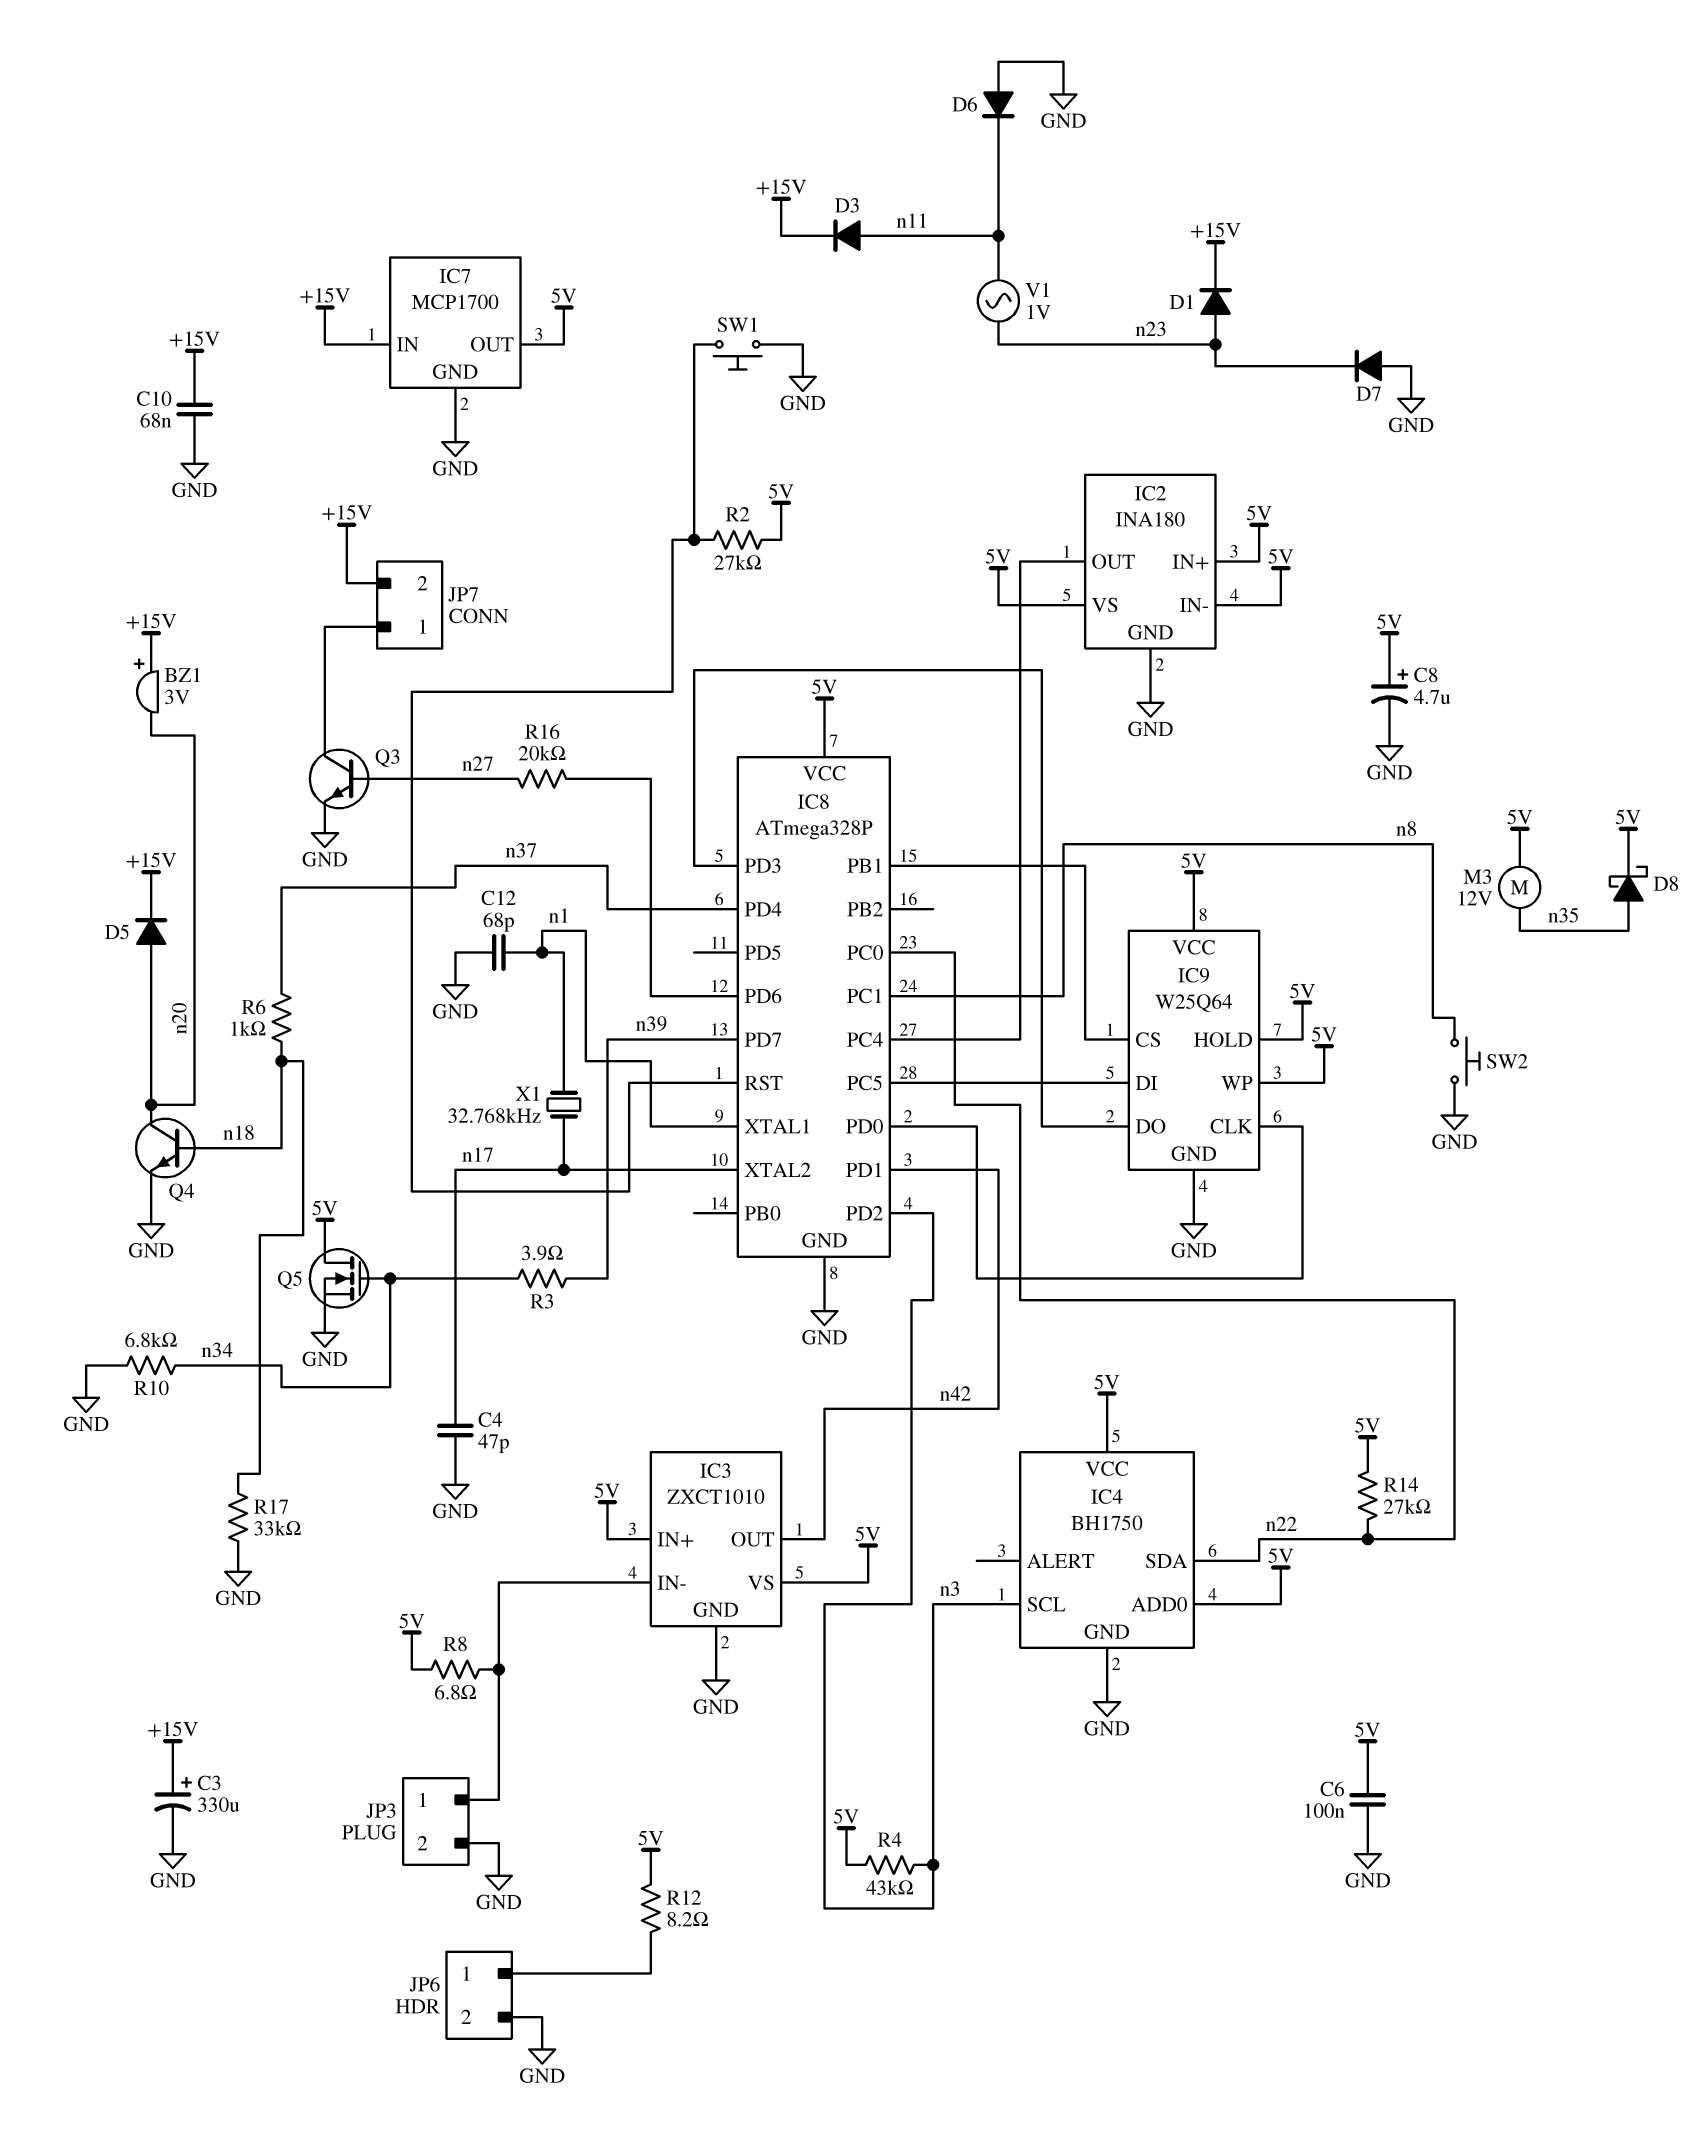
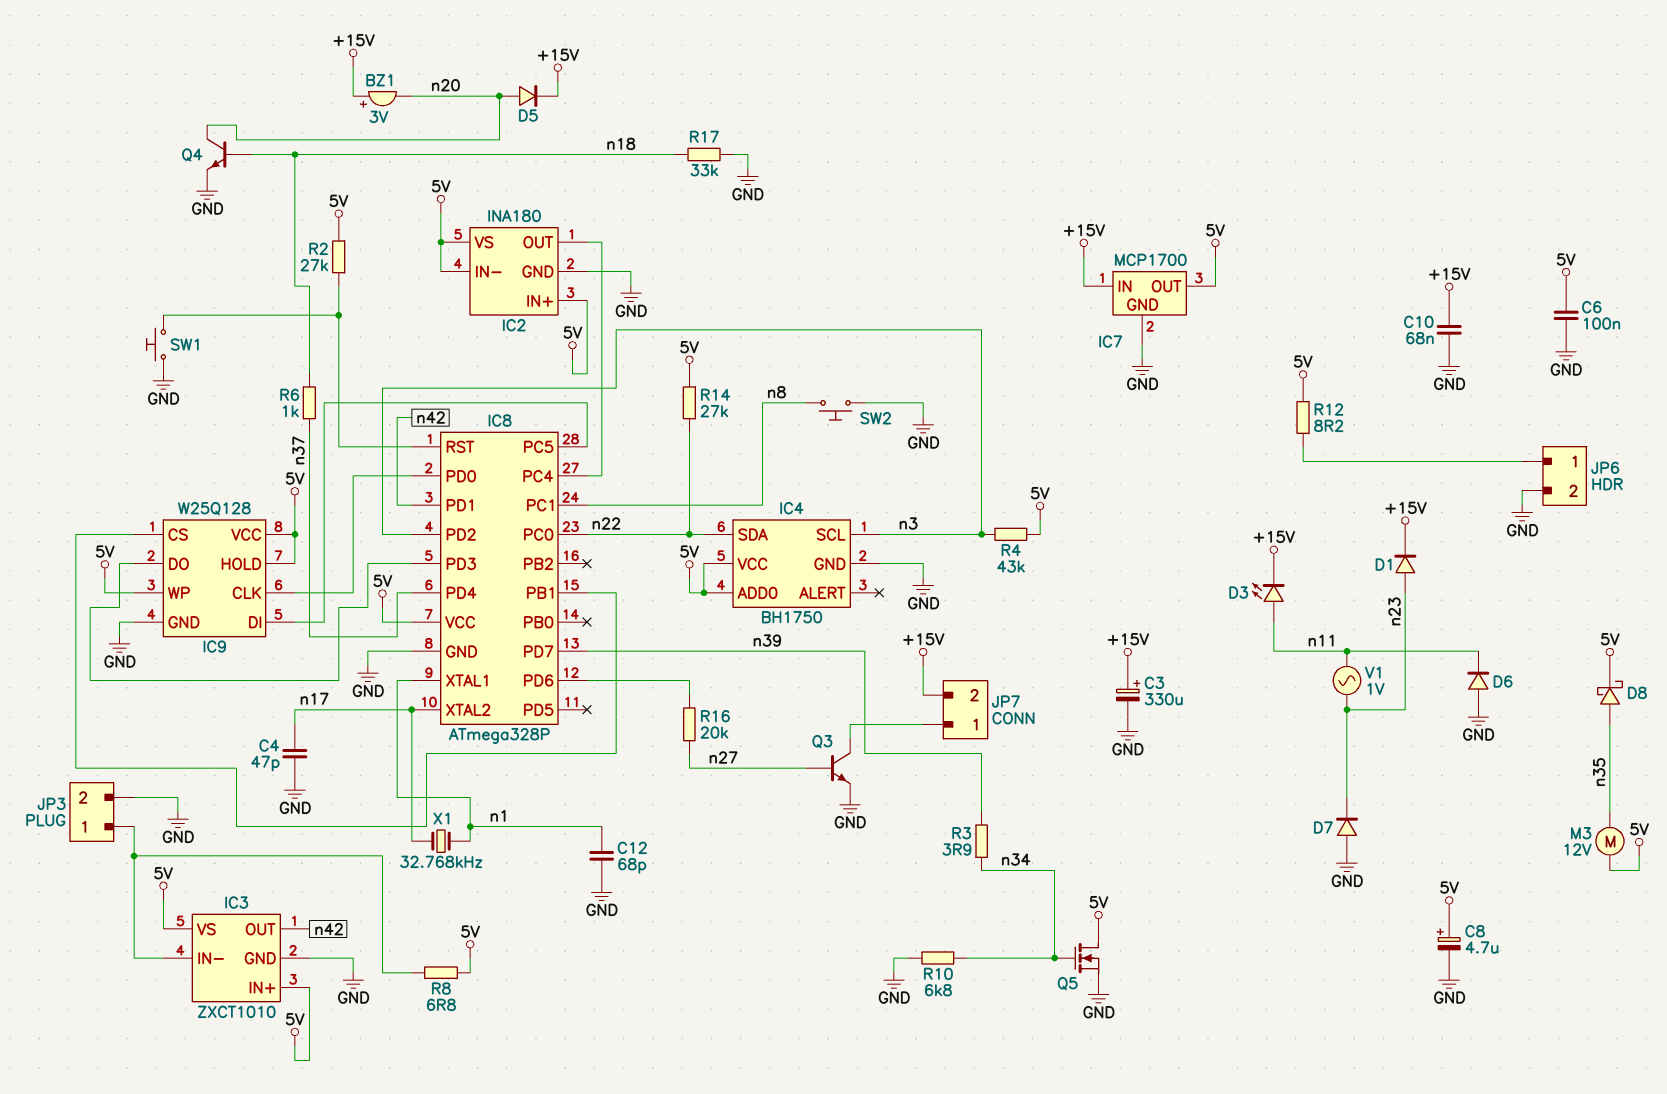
D3: diode (A n11, K +15V) -> LED (A n11, K +15V)
IC9: W25Q64 -> W25Q128

